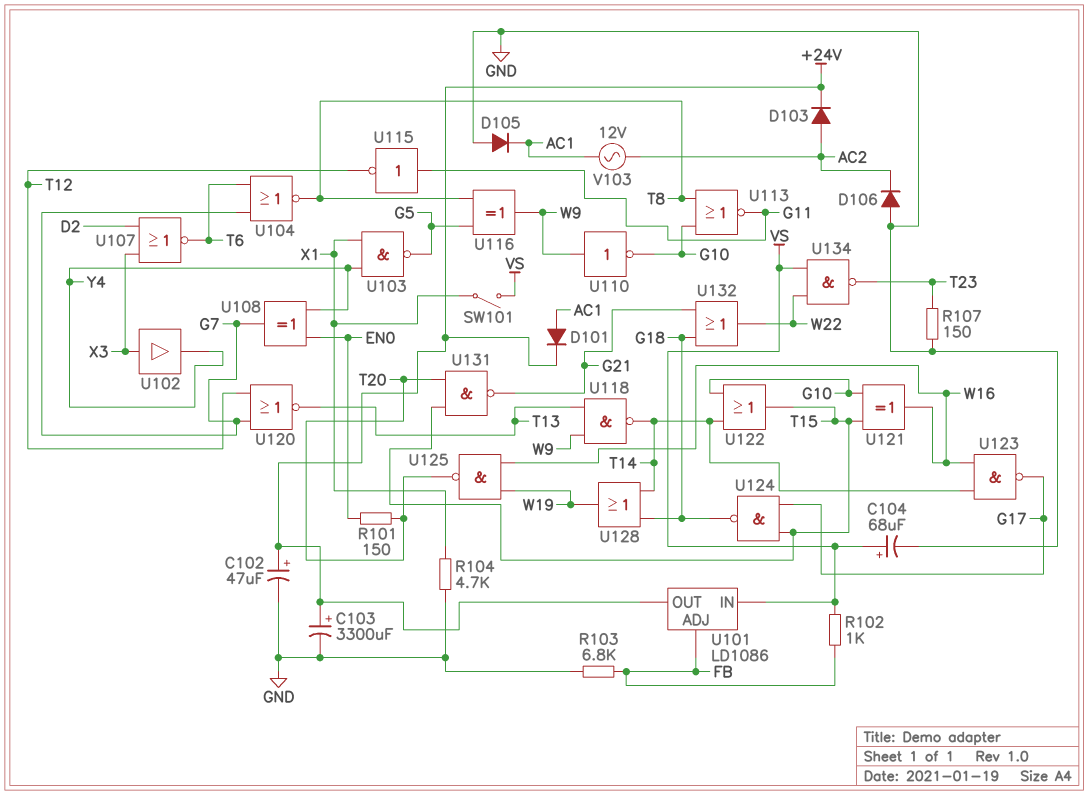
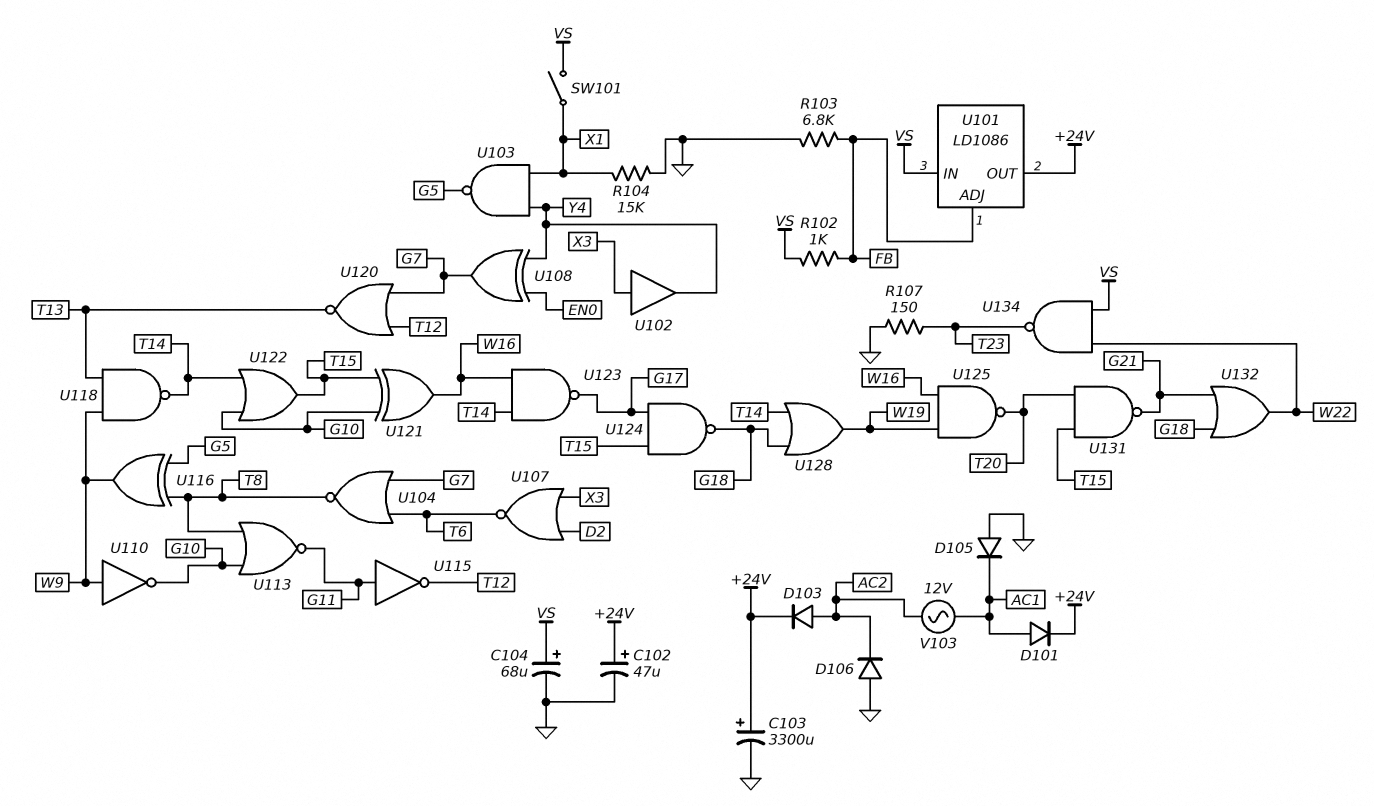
R101: 150 (EN0, T20) -> none
R104: 4.7k (GND, X1) -> 15k (GND, X1)

